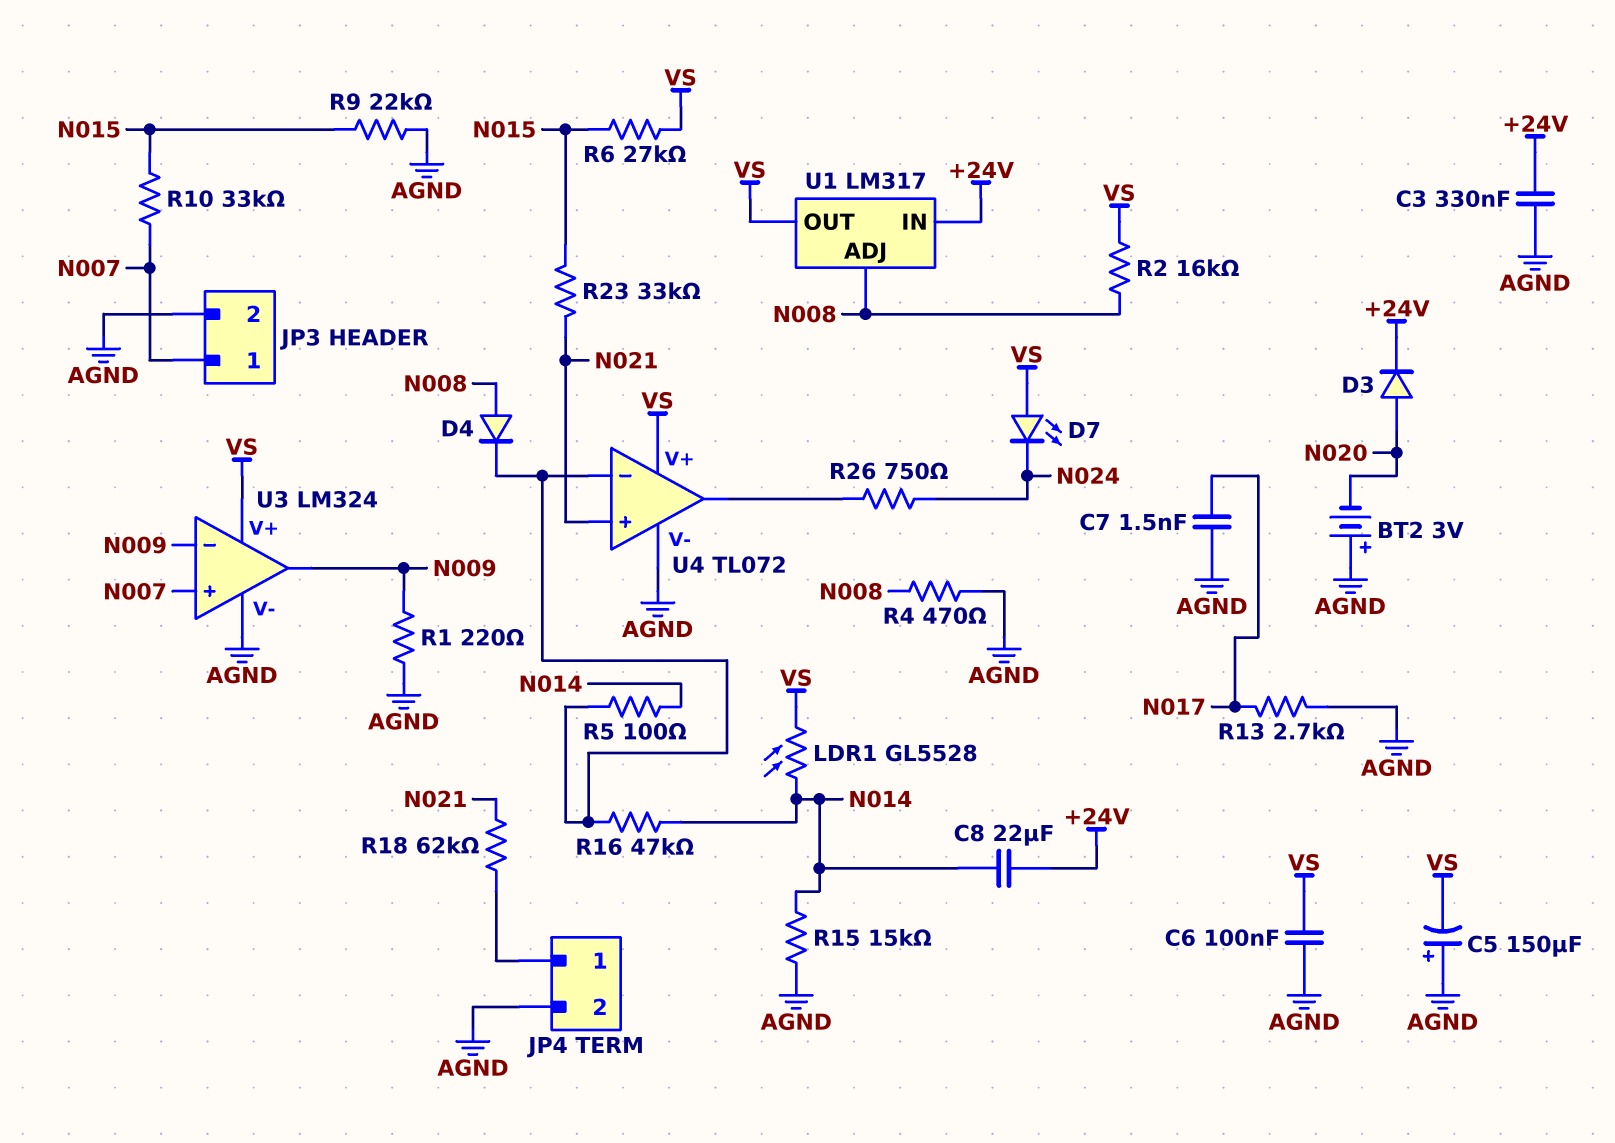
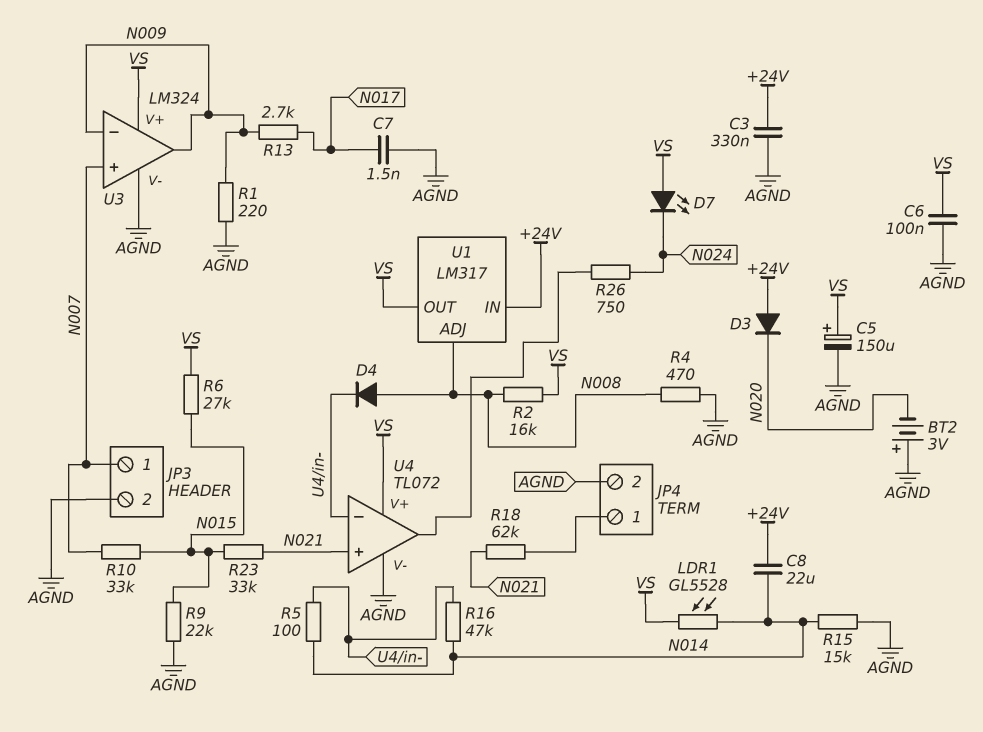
C5: 150uF (plus AGND, minus VS) -> 150uF (plus VS, minus AGND)
D3: diode (A N020, K +24V) -> diode (A +24V, K N020)
R13: 2.7k (AGND, N017) -> 2.7k (N009, N017)

